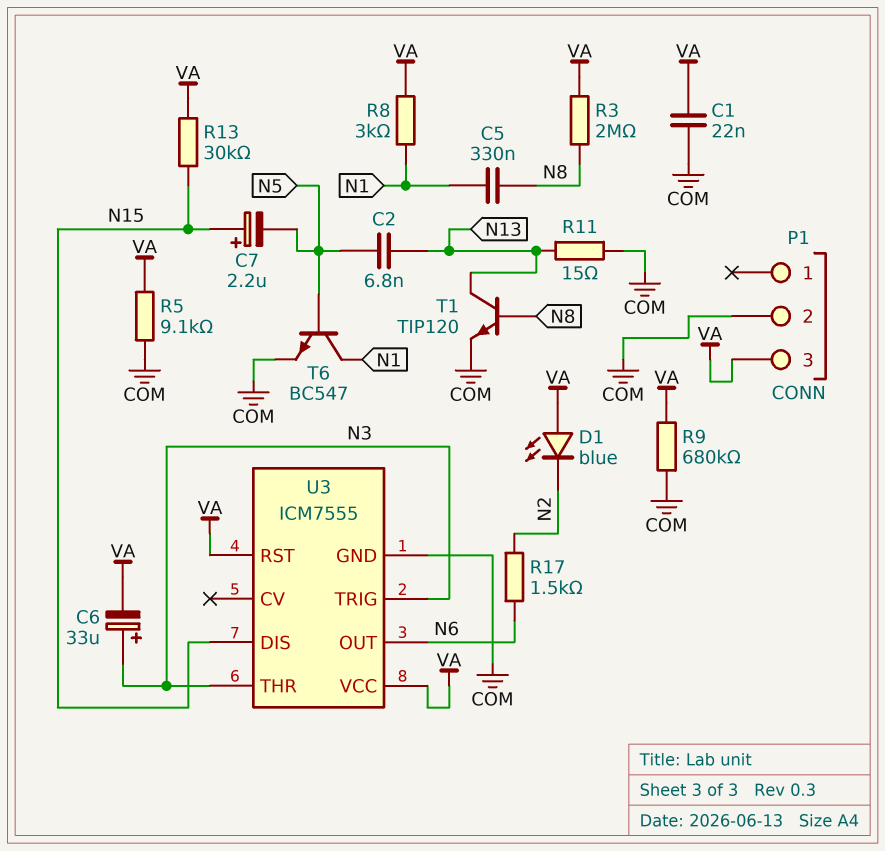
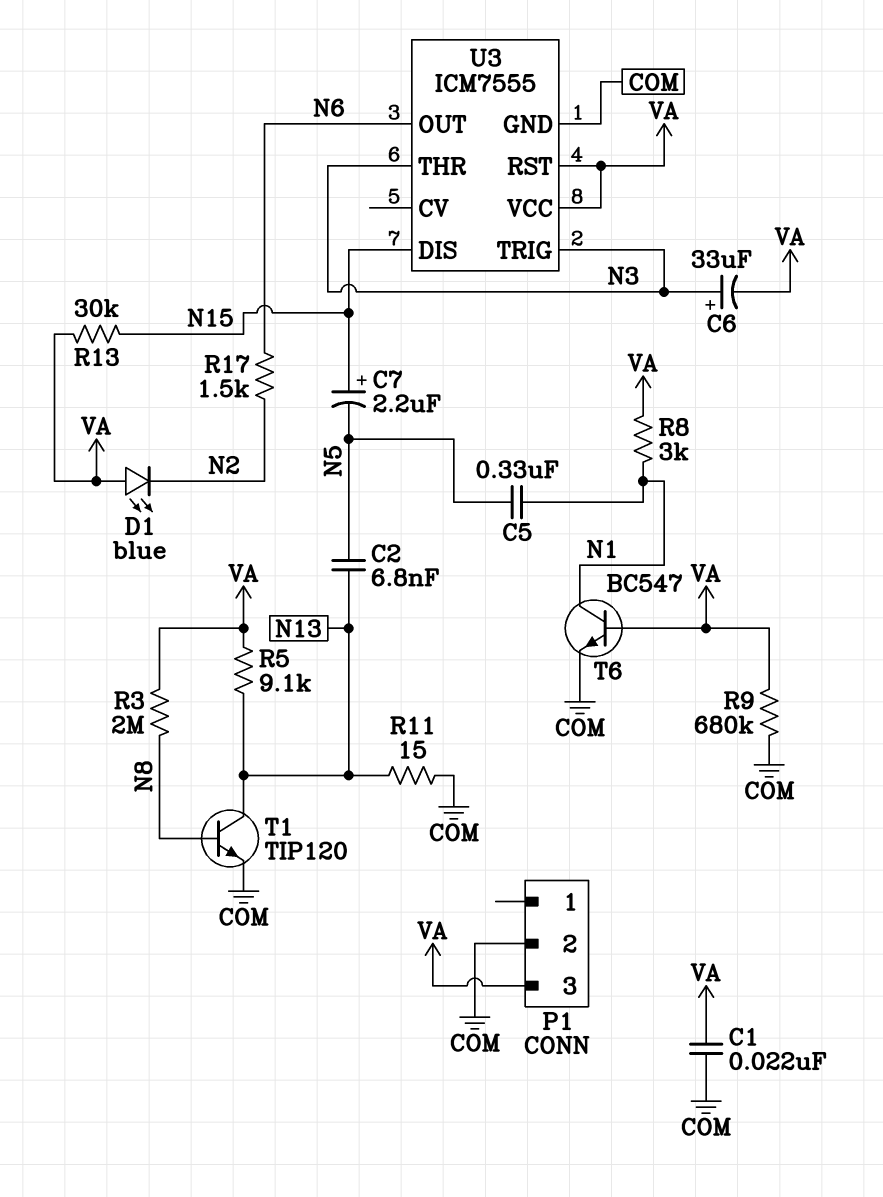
C5: 330nF (N1, N8) -> 330nF (N1, N5)
R5: 9.1k (COM, VA) -> 9.1k (N13, VA)
T6: NPN BC547 (B N5, C N1, E COM) -> NPN BC547 (B VA, C N1, E COM)

